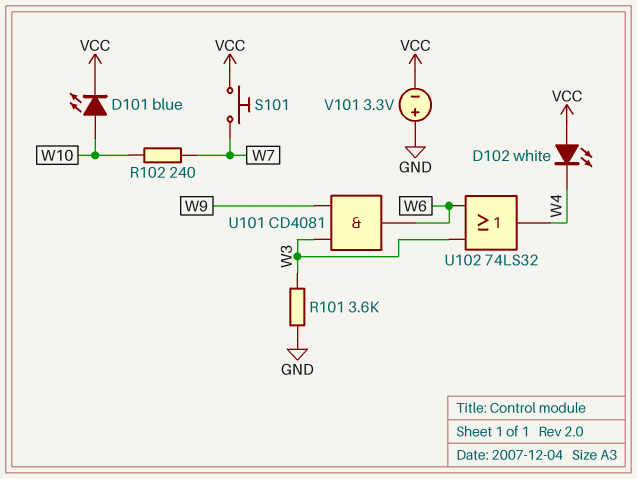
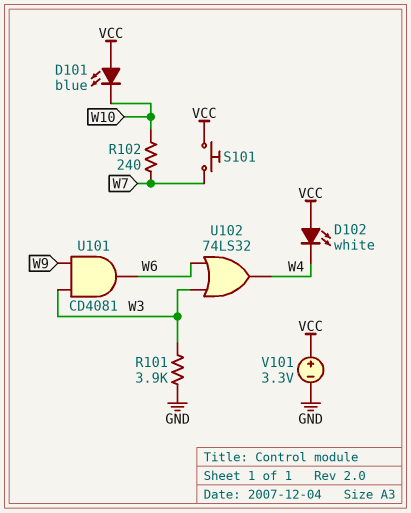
D101: LED blue (A W10, K VCC) -> LED blue (A VCC, K W10)
R101: 3.6k (GND, W3) -> 3.9k (GND, W3)
V101: 3.3V (plus GND, minus VCC) -> 3.3V (plus VCC, minus GND)

